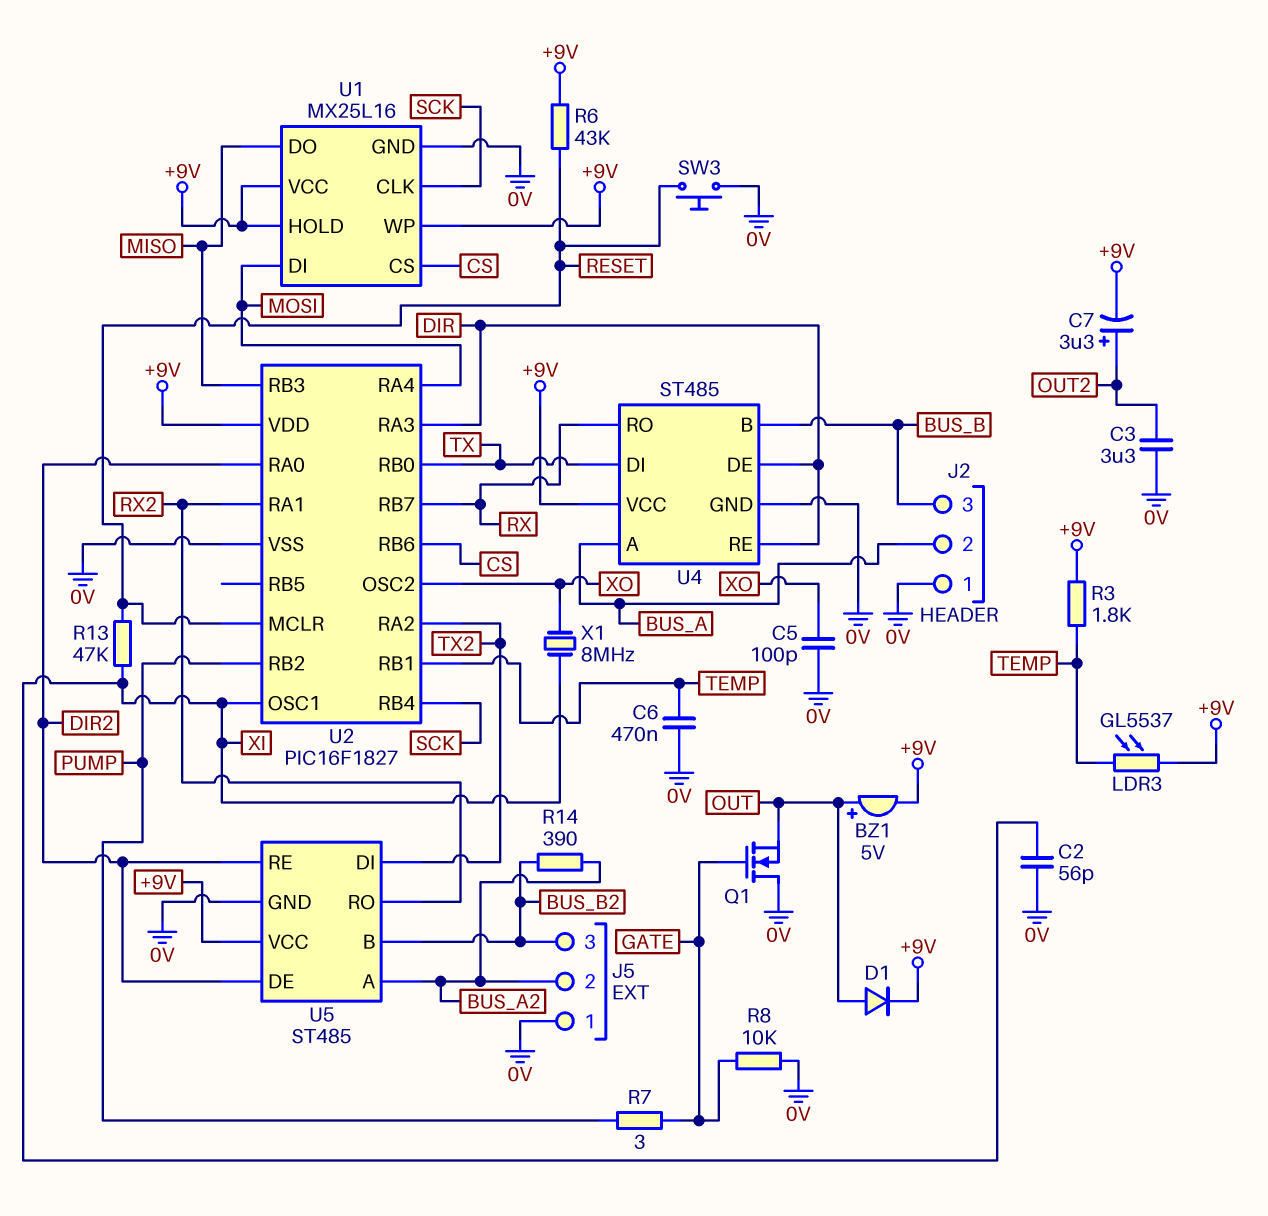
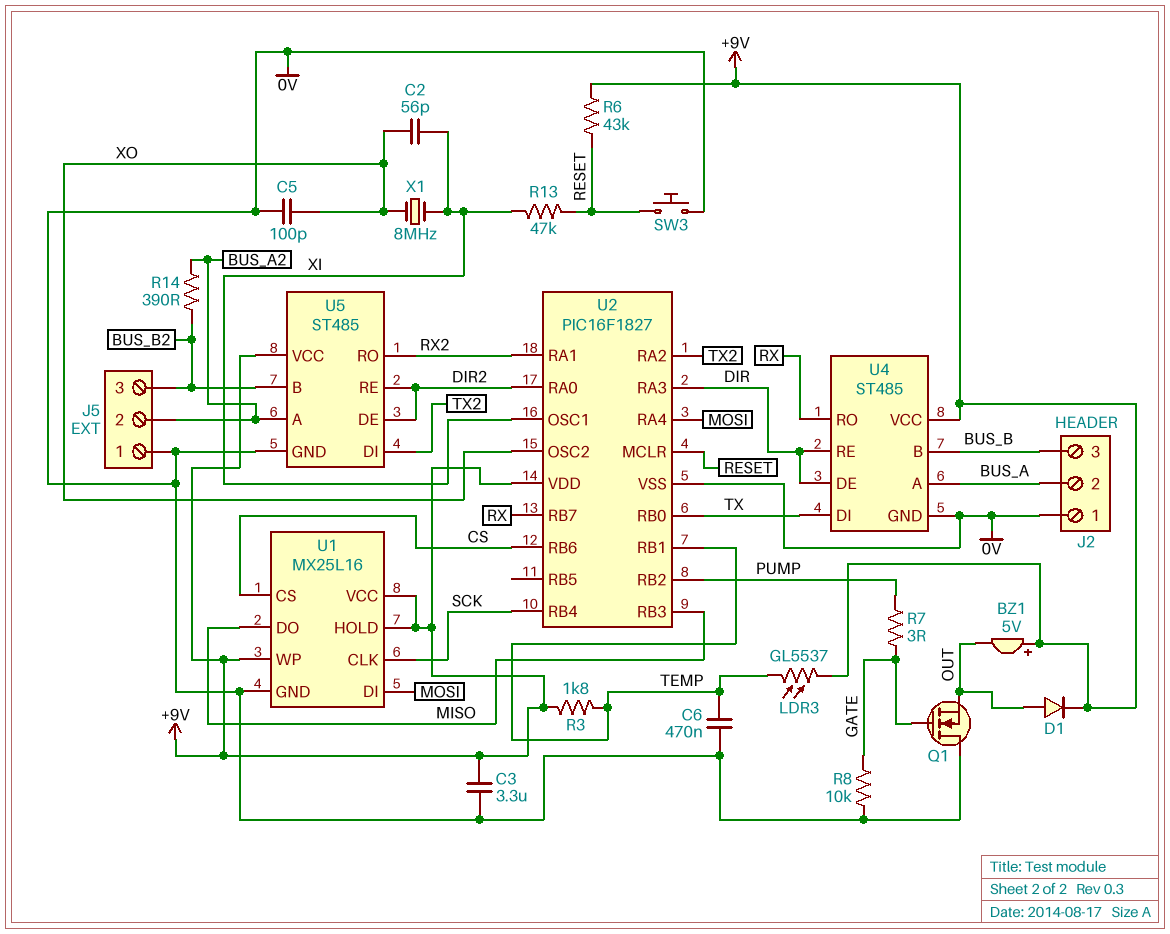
BZ1: buzzer 5V (plus OUT, minus +9V) -> buzzer 5V (plus +9V, minus OUT)
C2: 56pF (0V, XI) -> 56pF (XI, XO)
C3: 3.3uF (0V, OUT2) -> 3.3uF (+9V, 0V)
C7: 3.3uF (plus OUT2, minus +9V) -> none

